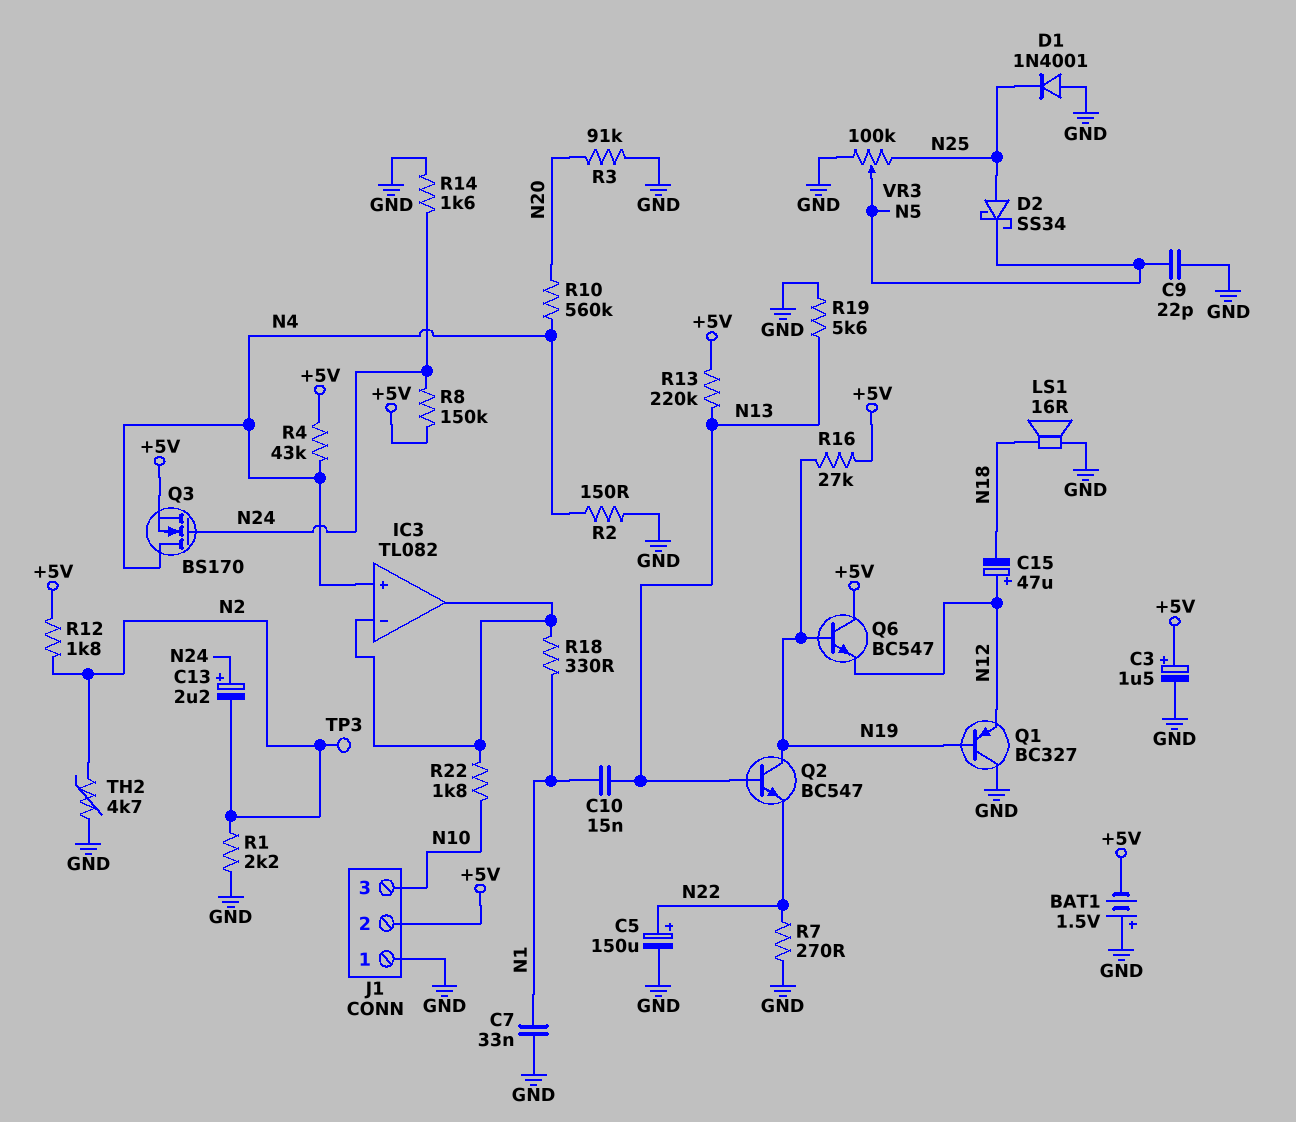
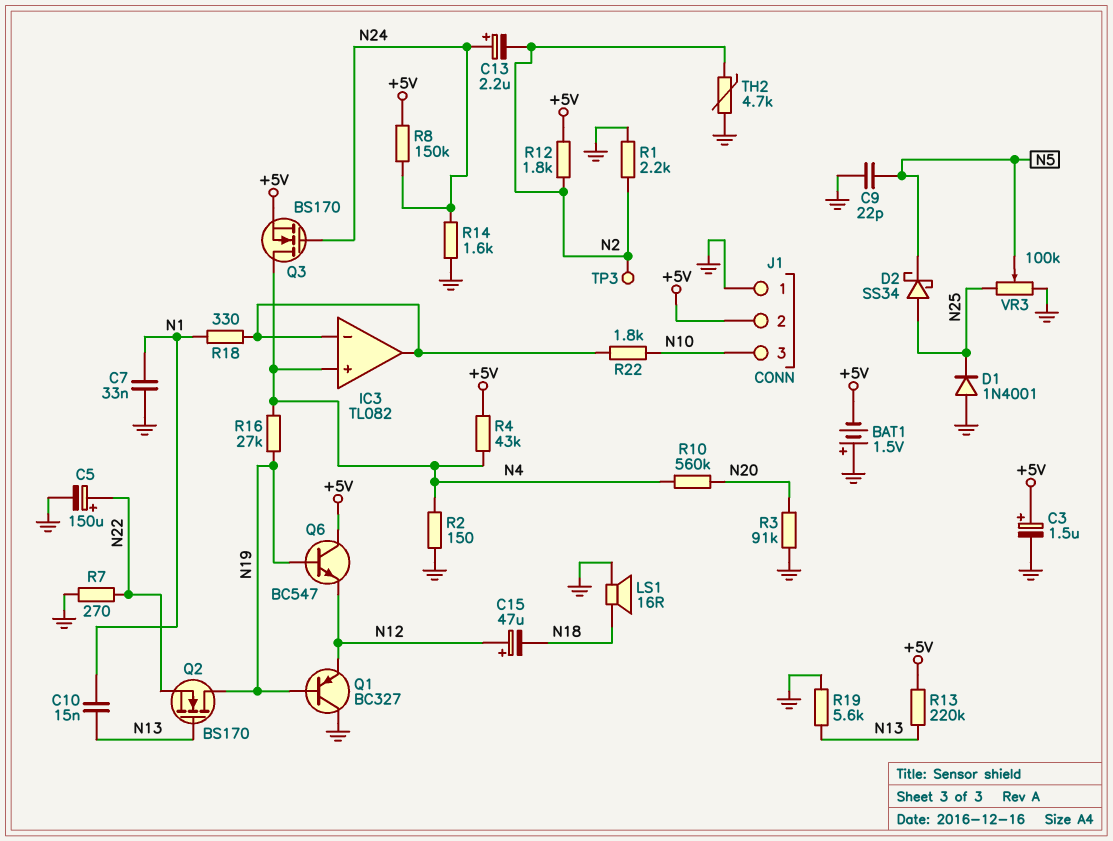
Q2: NPN BC547 (B N13, C N19, E N22) -> NMOS BS170 (G N13, D N19, S N22)
R16: 27k (+5V, N19) -> 27k (N4, N19)

